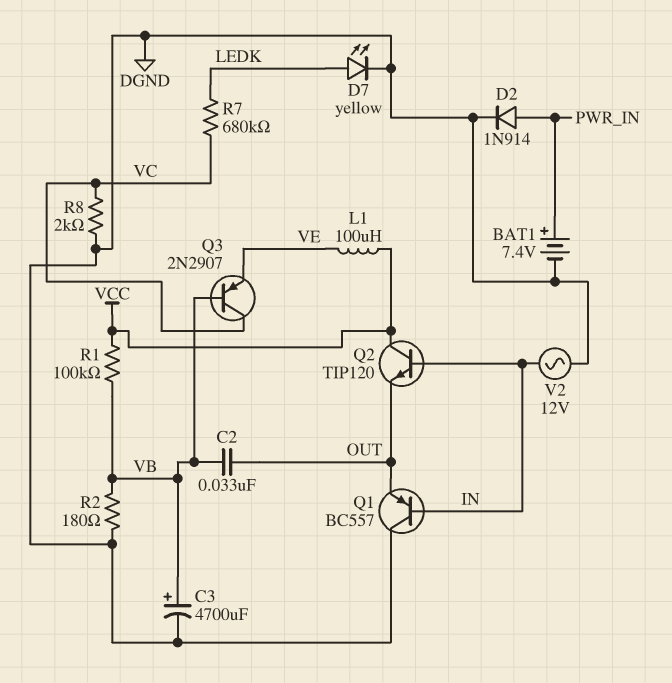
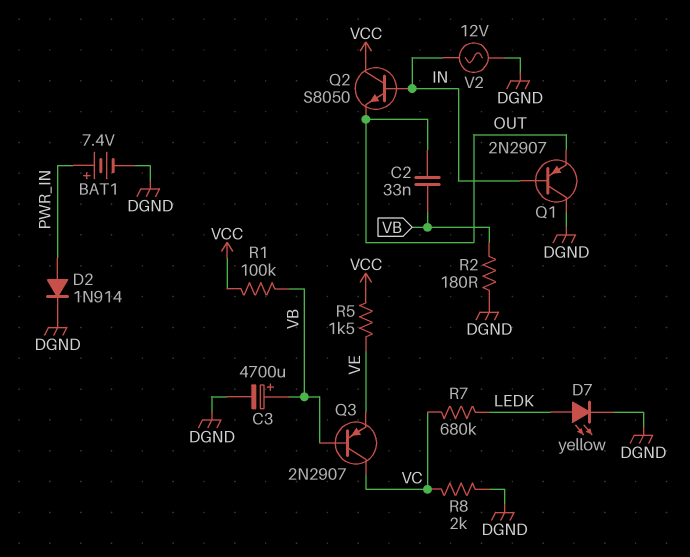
L1: 100uH (VCC, VE) -> none
Q1: PNP BC557 (B IN, C DGND, E OUT) -> PNP 2N2907 (B IN, C DGND, E OUT)
Q2: NPN TIP120 (B IN, C VCC, E OUT) -> NPN S8050 (B IN, C VCC, E OUT)
R5: none -> 1.5k (VCC, VE)

